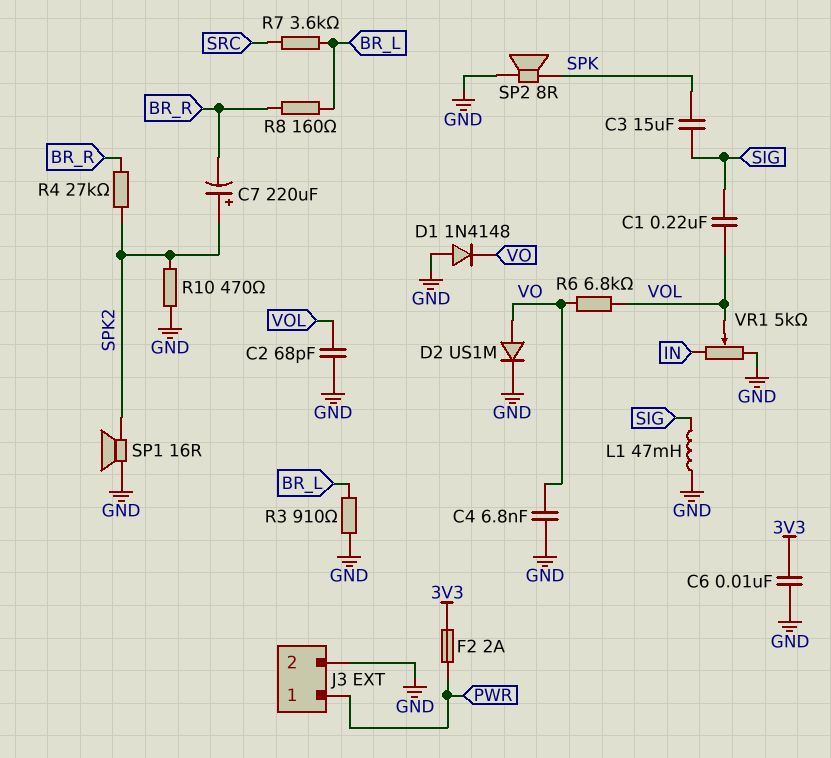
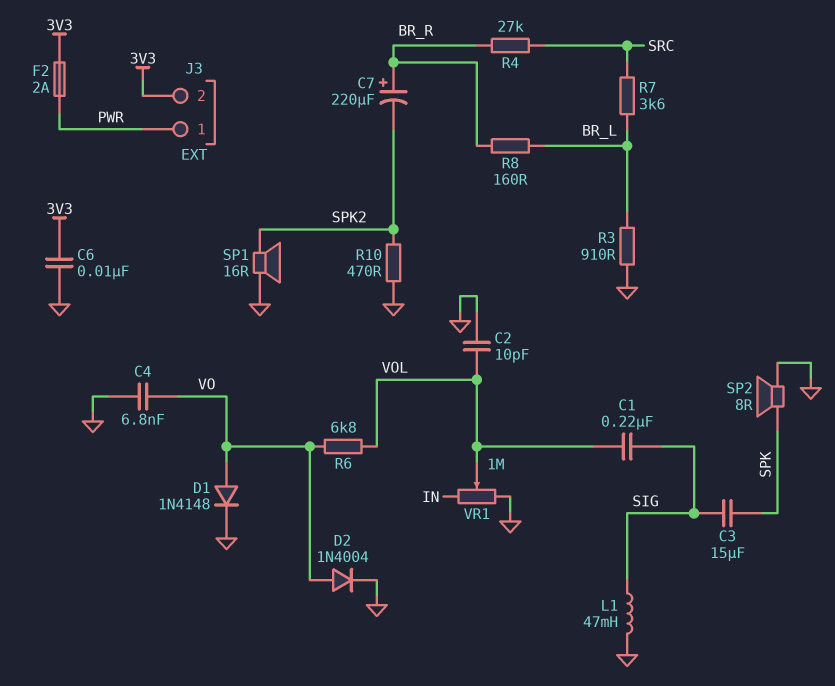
C2: 68pF (GND, VOL) -> 10pF (GND, VOL)
C7: 220uF (plus SPK2, minus BR_R) -> 220uF (plus BR_R, minus SPK2)
D1: diode 1N4148 (A GND, K VO) -> diode 1N4148 (A VO, K GND)
D2: diode US1M (A VO, K GND) -> diode 1N4004 (A VO, K GND)
J3 pin 2: GND -> 3V3
R4: 27k (BR_R, SPK2) -> 27k (BR_R, SRC)
VR1: 5k (GND, IN, wiper VOL) -> 1M (GND, IN, wiper VOL)

